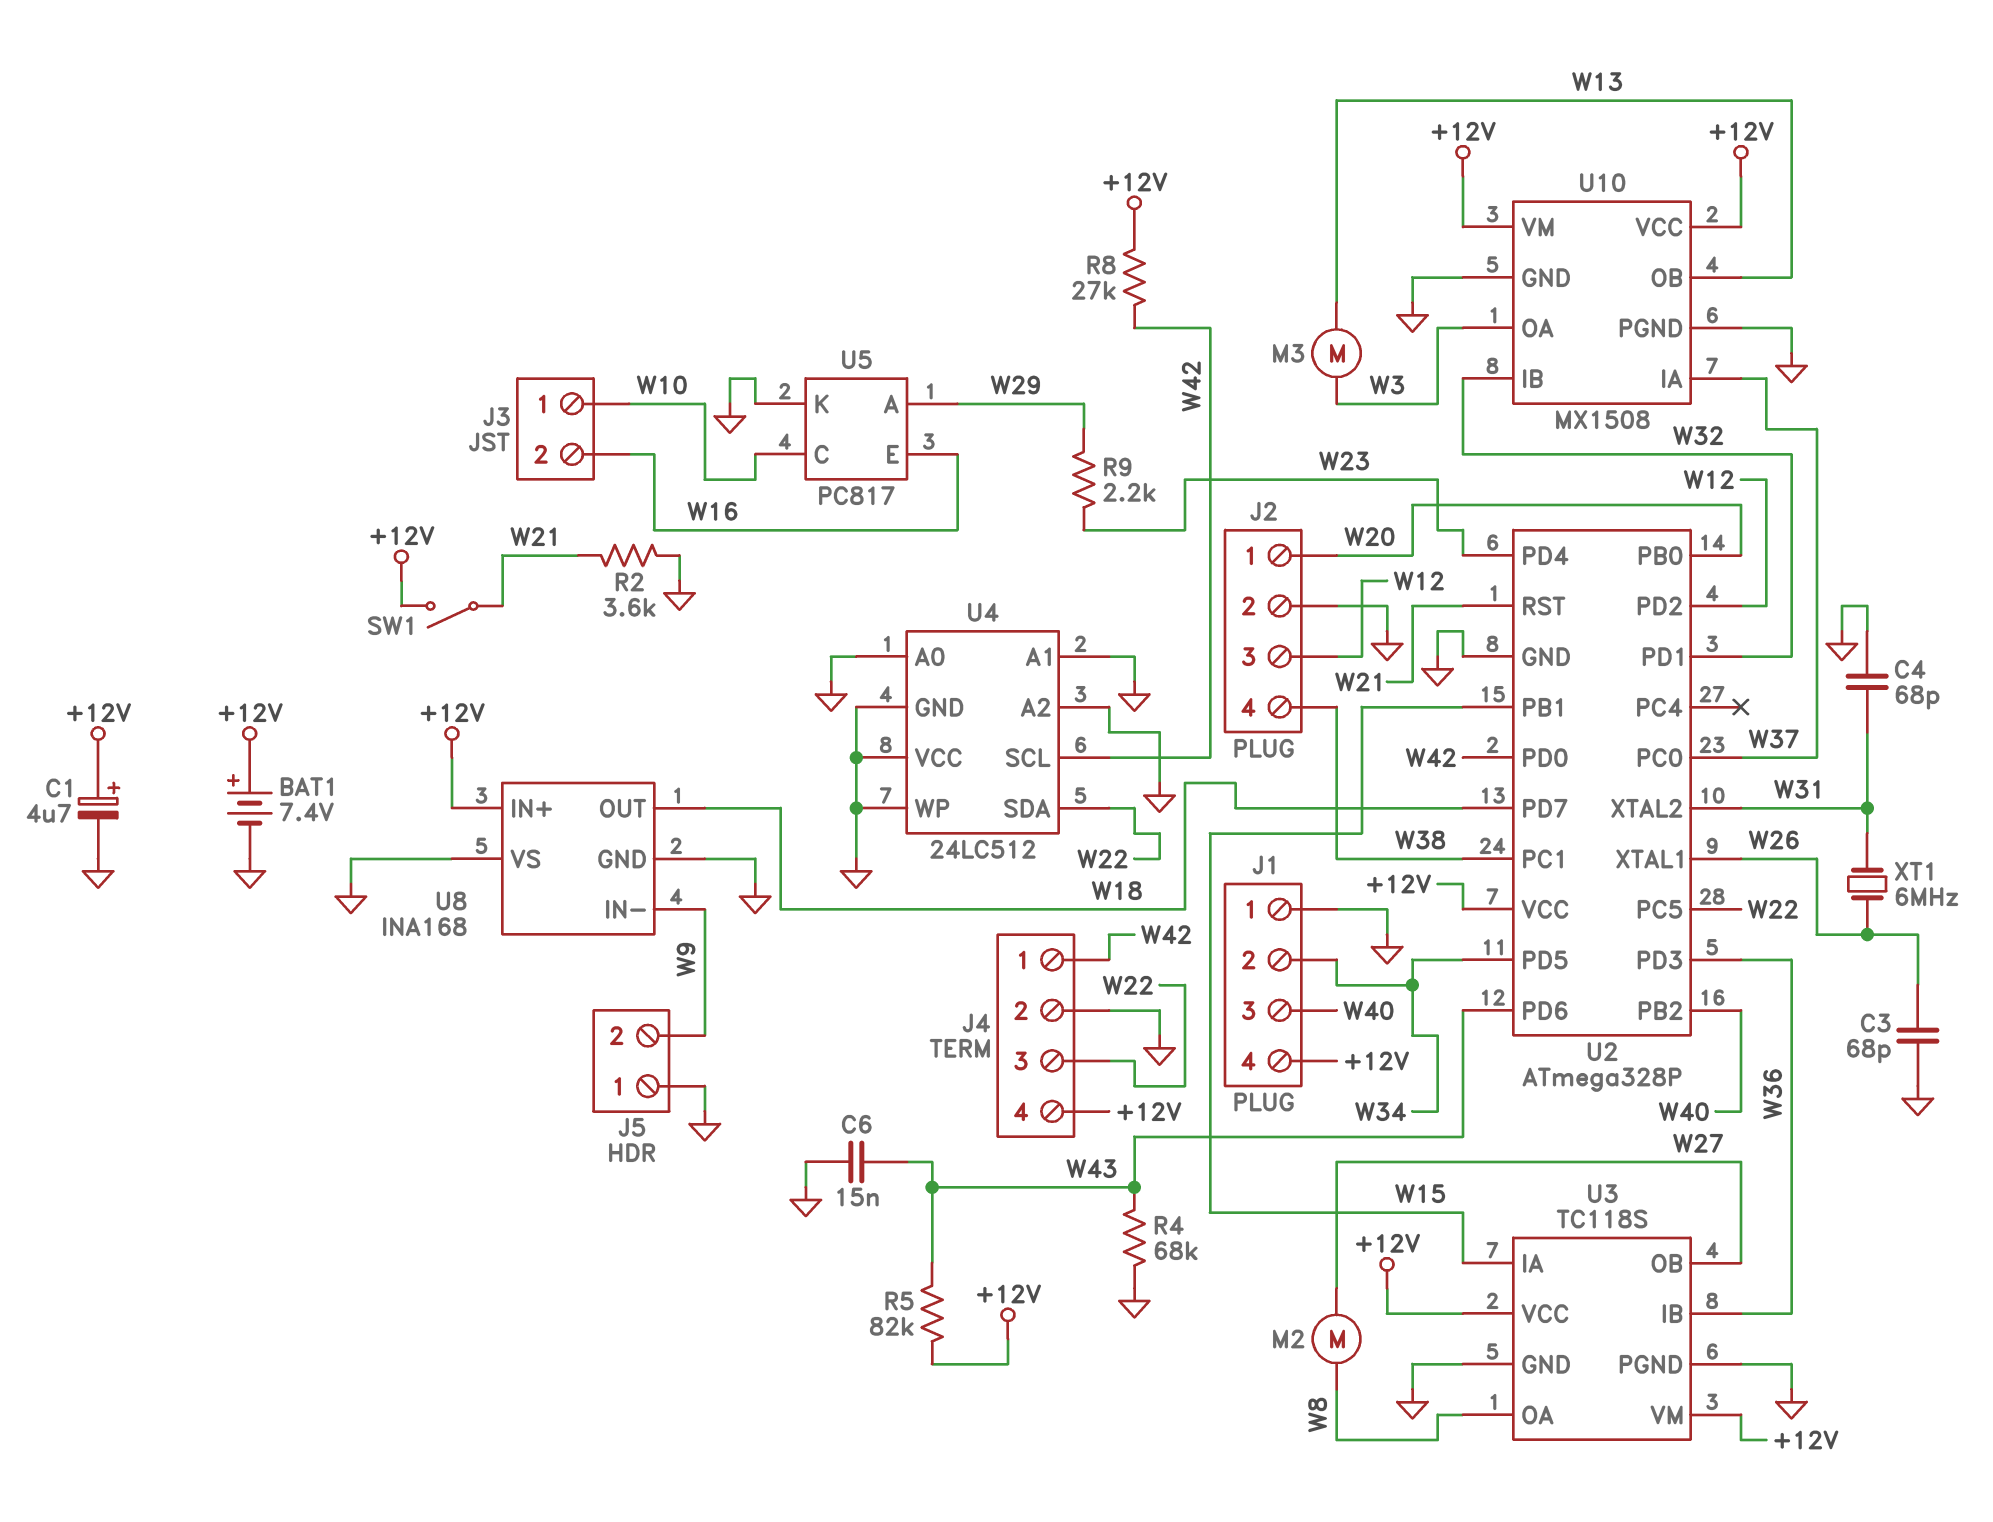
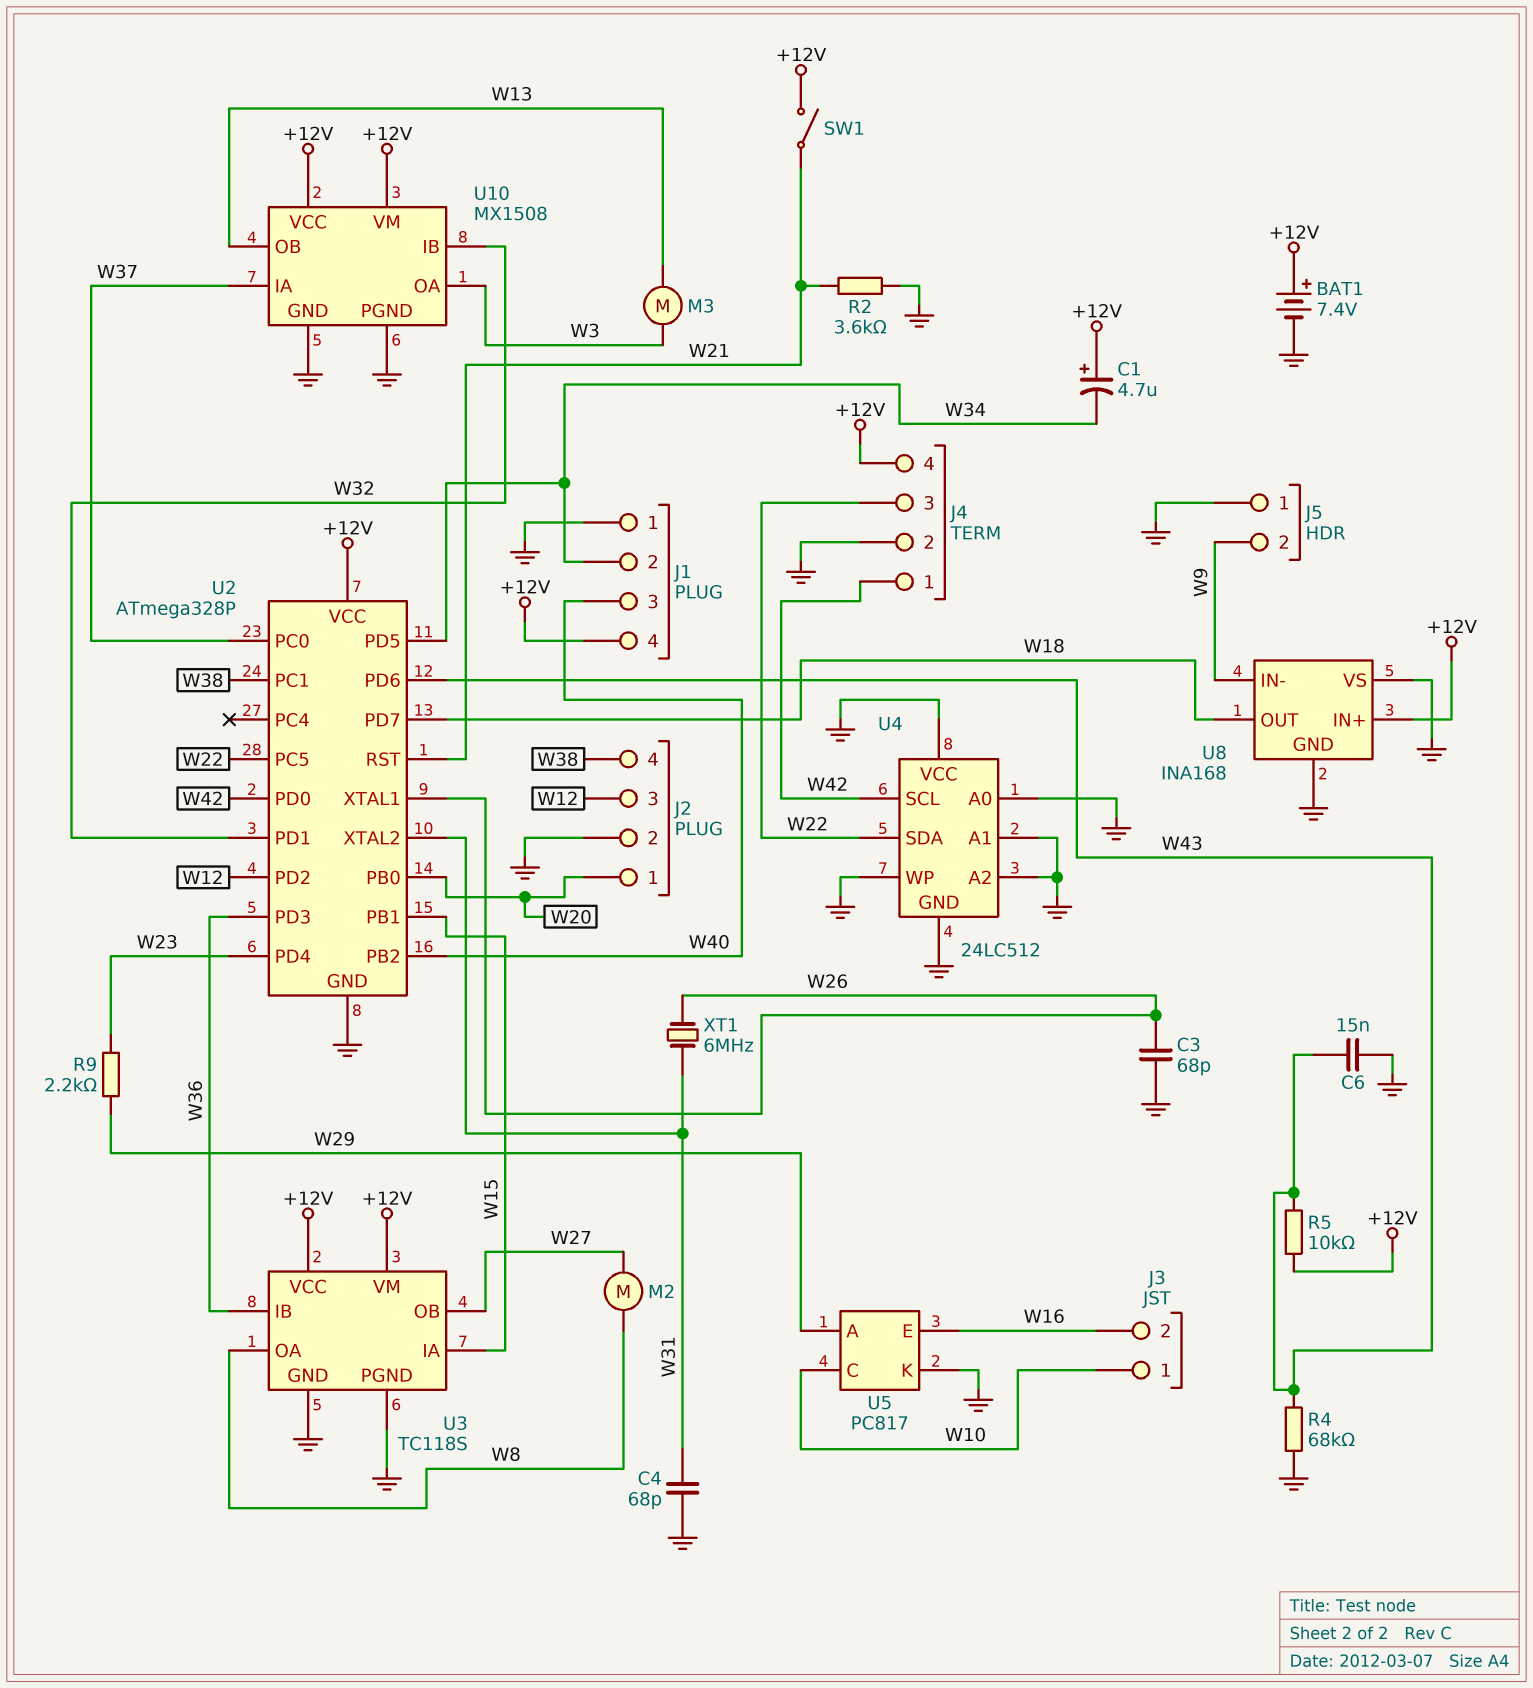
C1: 4.7uF (plus +12V, minus GND) -> 4.7uF (plus +12V, minus W34)
R5: 82k (+12V, W43) -> 10k (+12V, W43)
R8: 27k (+12V, W42) -> none

